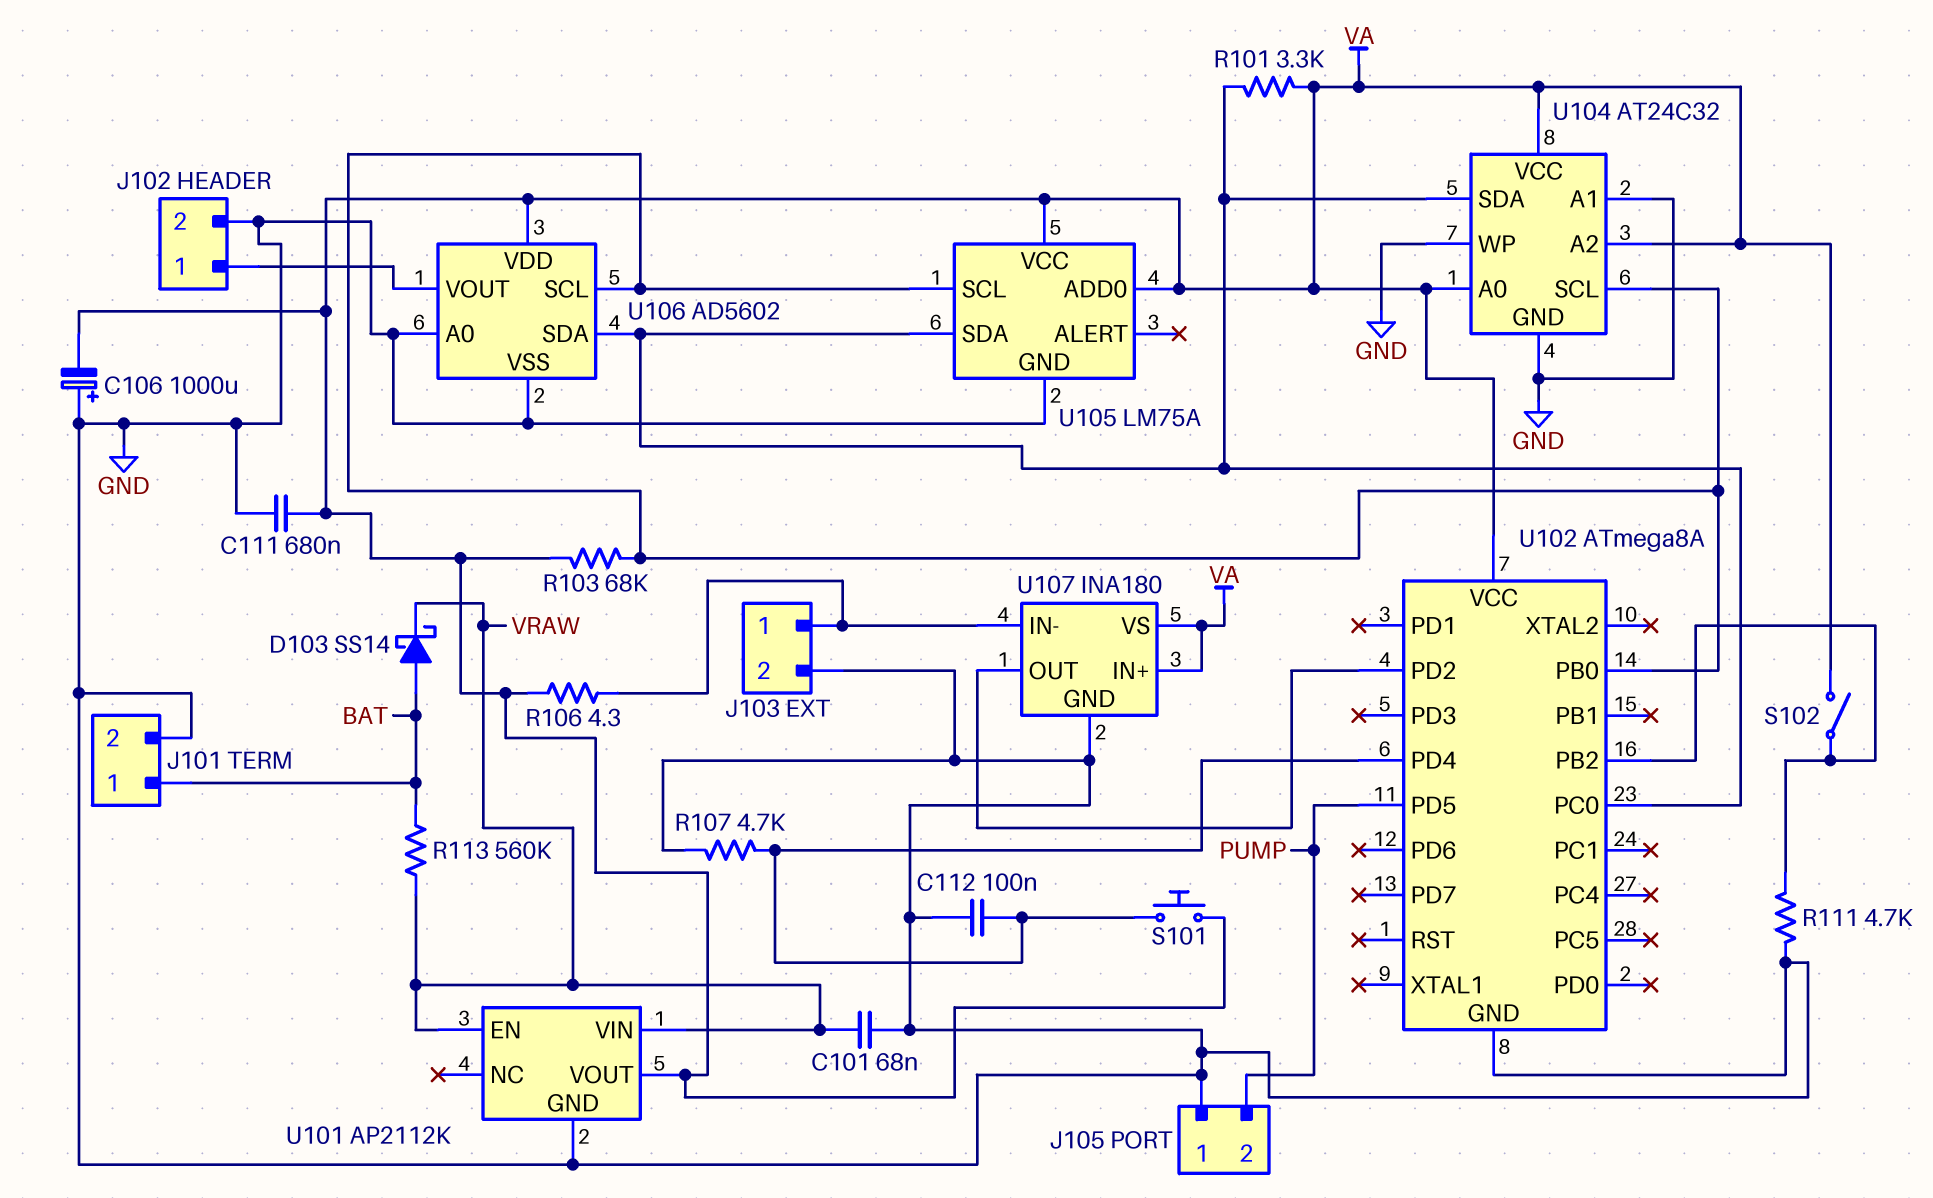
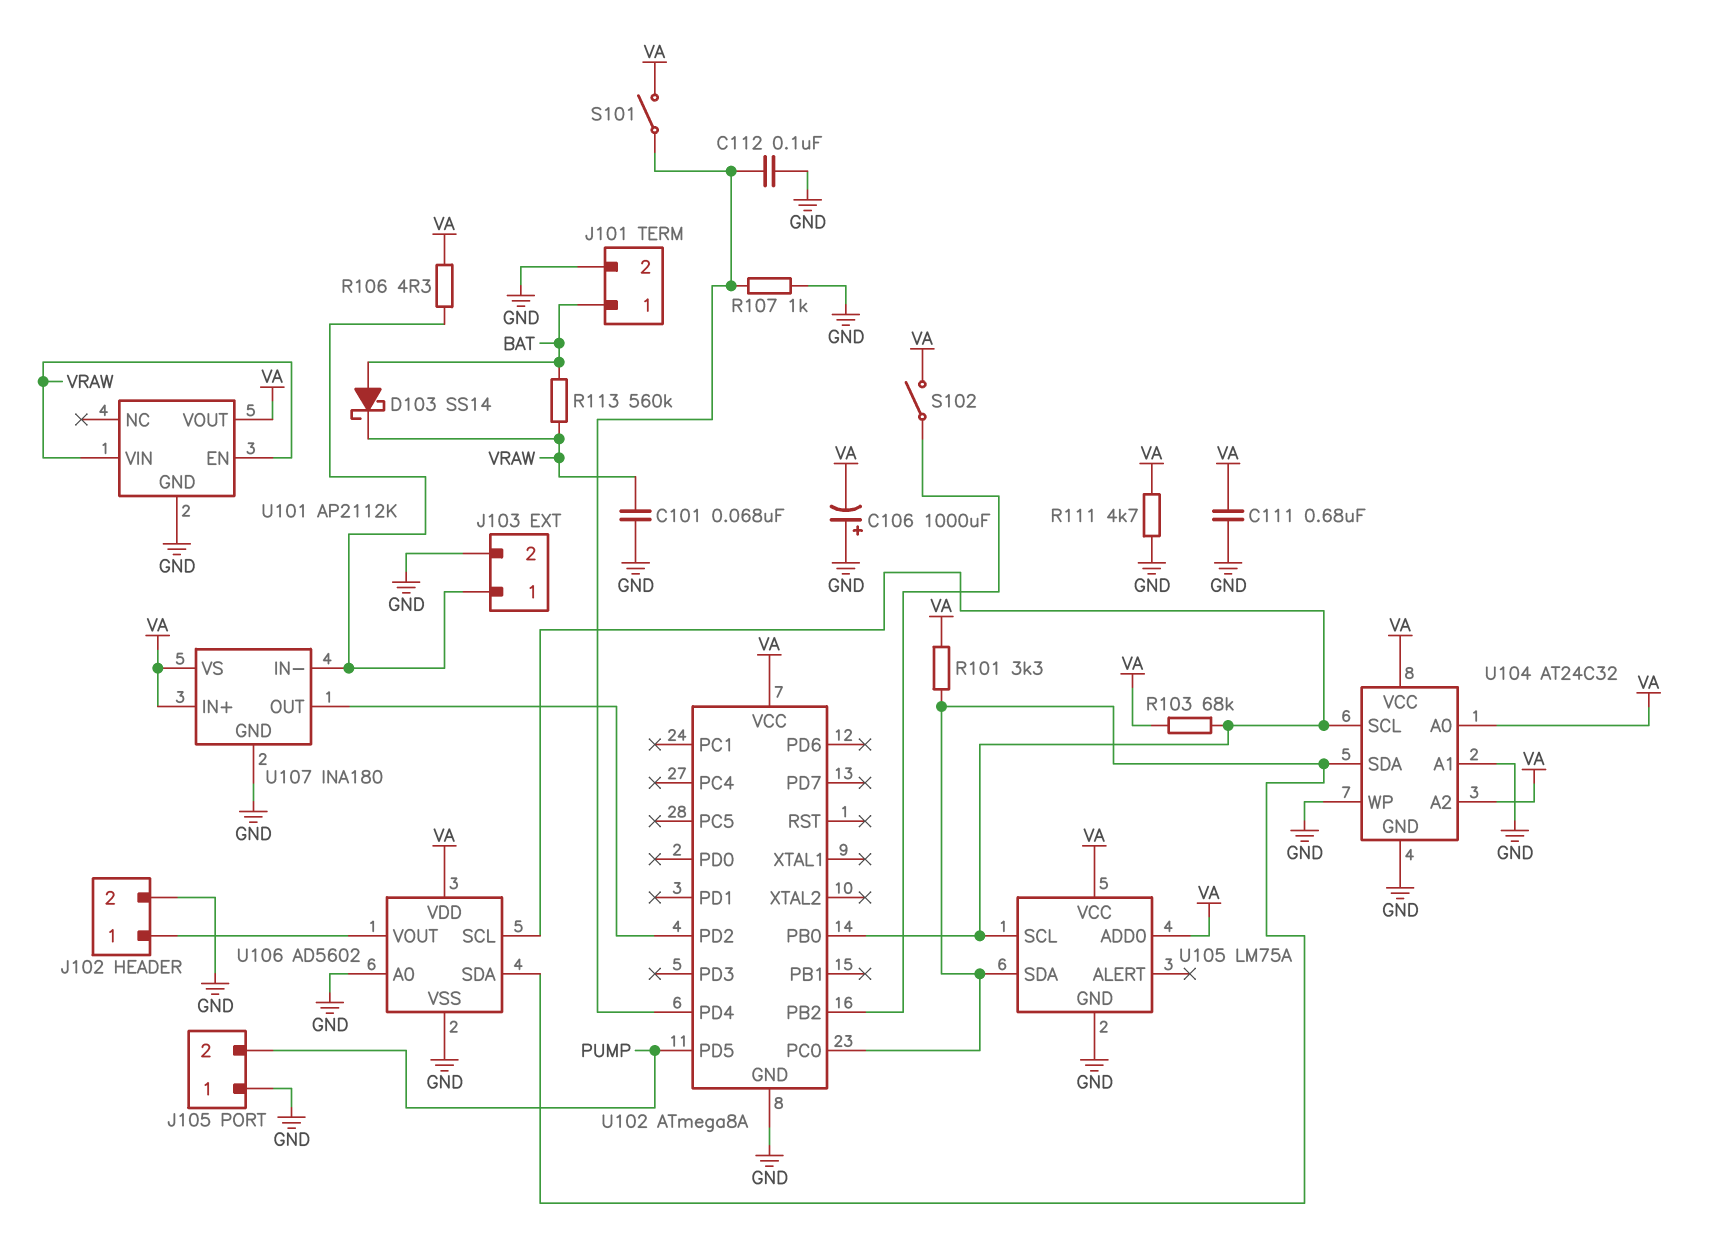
R107: 4.7k (GND, U102/PD4) -> 1k (GND, U102/PD4)
R111: 4.7k (GND, U102/PB2) -> 4.7k (GND, VA)
S101: button (U102/PD4, VA) -> switch (U102/PD4, VA)

